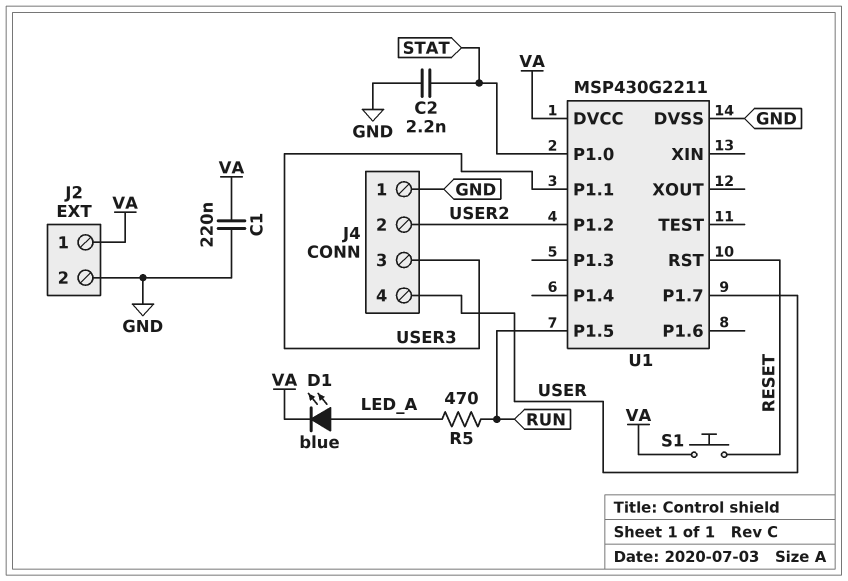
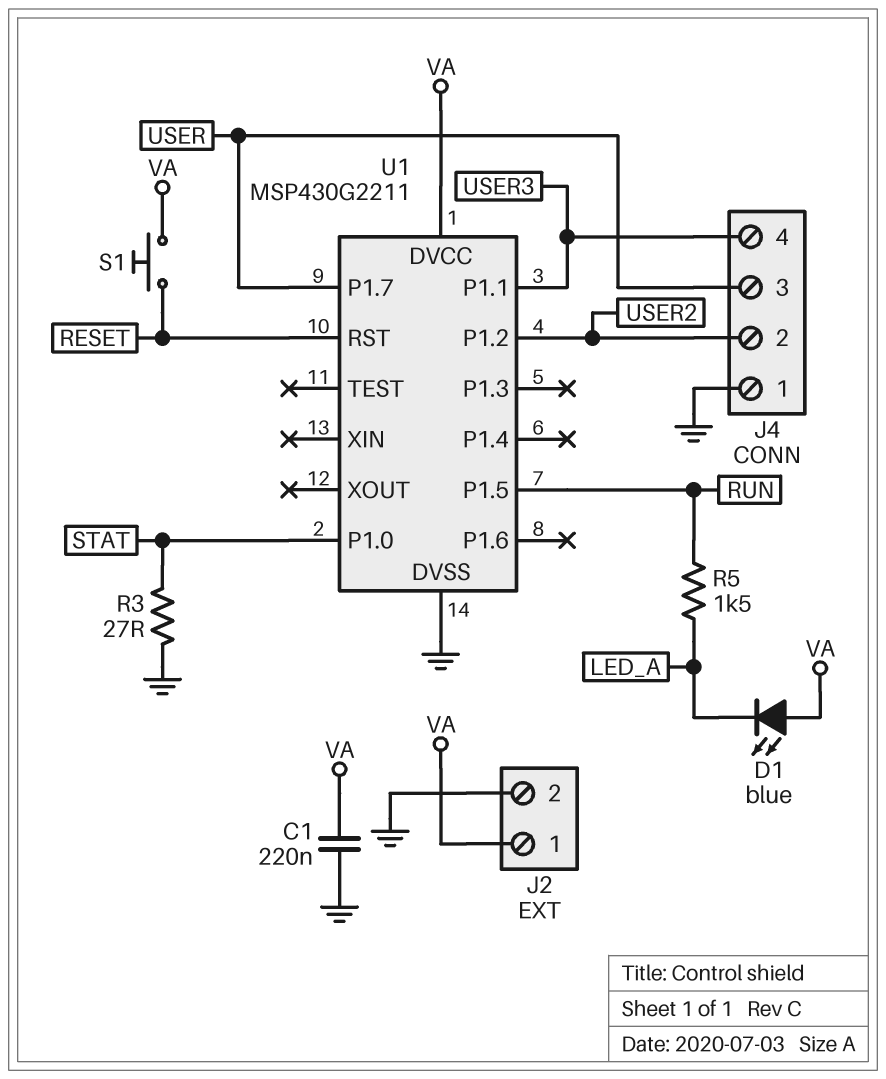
C2: 2.2nF (GND, STAT) -> none
D1: LED blue (A LED_A, K VA) -> LED blue (A VA, K LED_A)
J4 pin 3: USER3 -> USER
J4 pin 4: USER -> USER3
R3: none -> 27 (GND, STAT)
R5: 470 (LED_A, RUN) -> 1.5k (LED_A, RUN)

